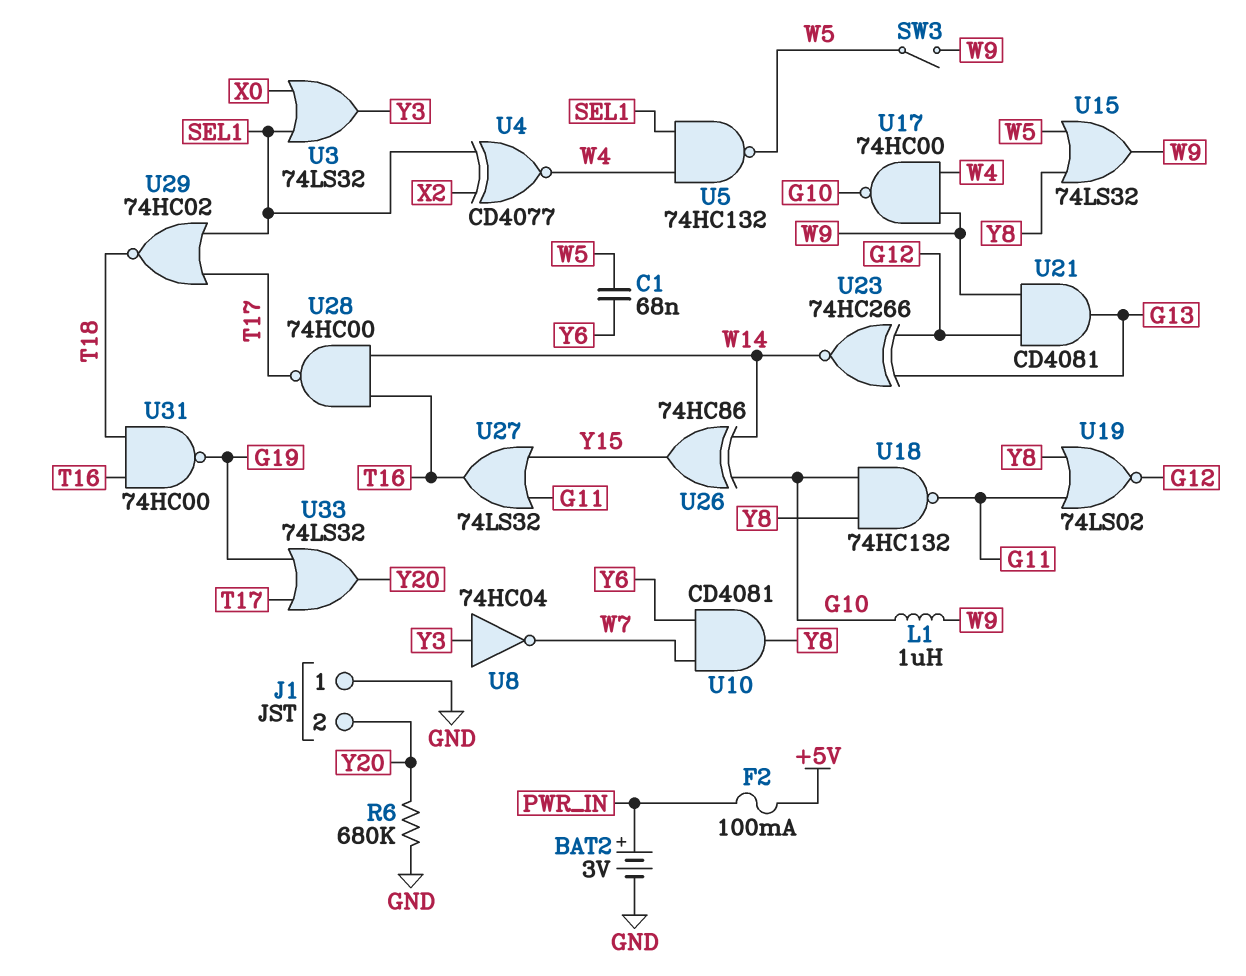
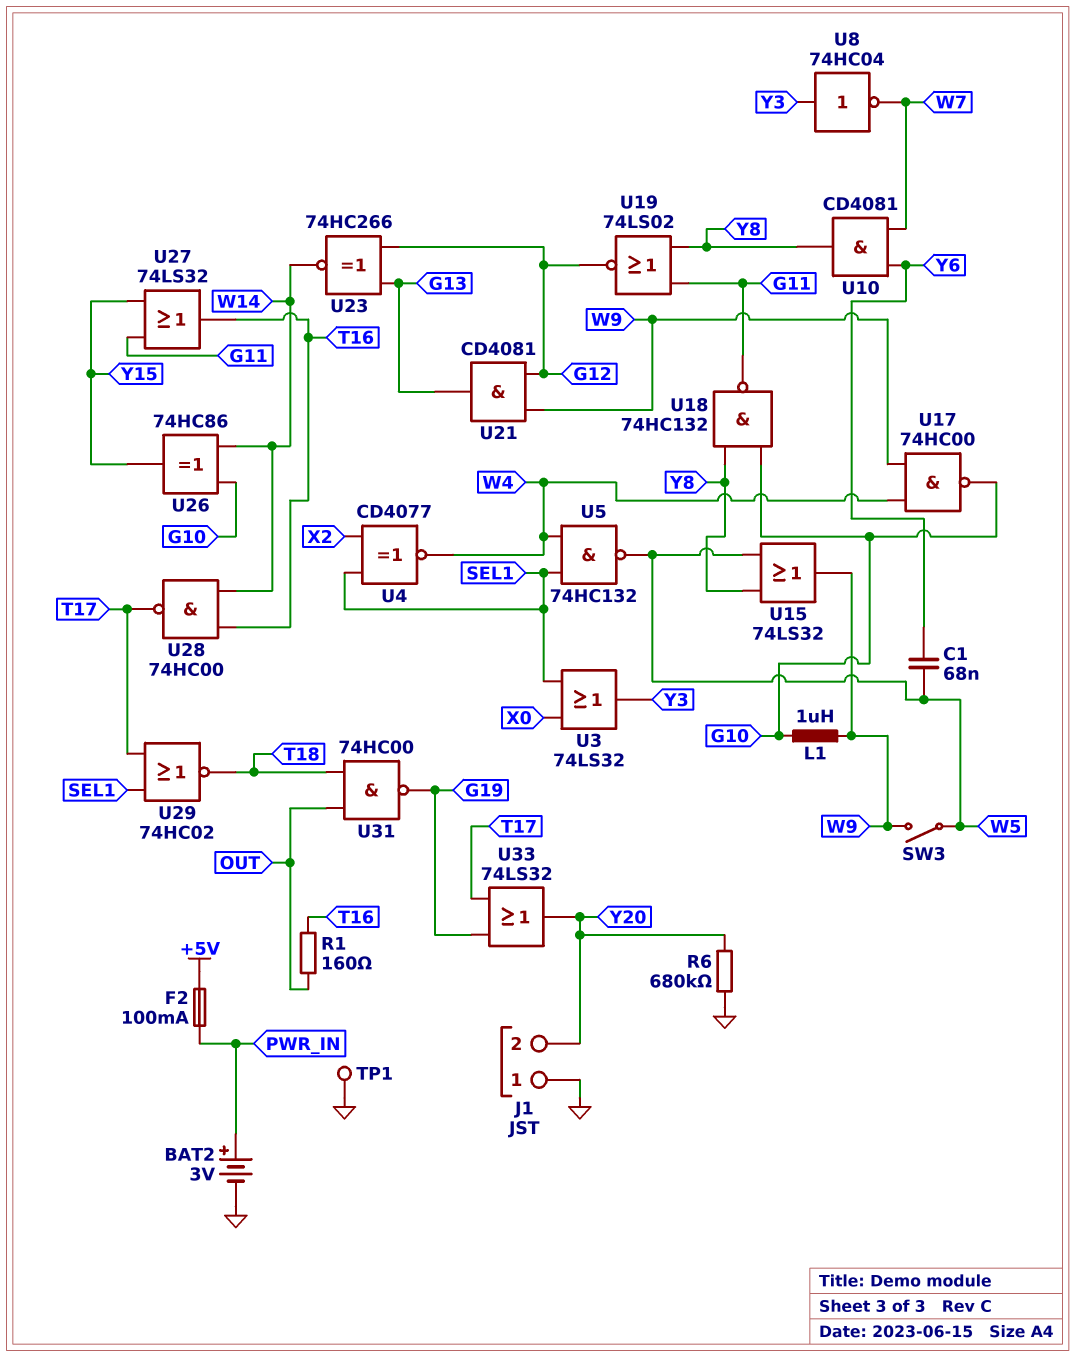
R1: none -> 160 (OUT, T16)
TP1: none -> test point (GND)
U31: NAND 74HC00 (in T16, in T18, out G19) -> NAND 74HC00 (in OUT, in T18, out G19)

